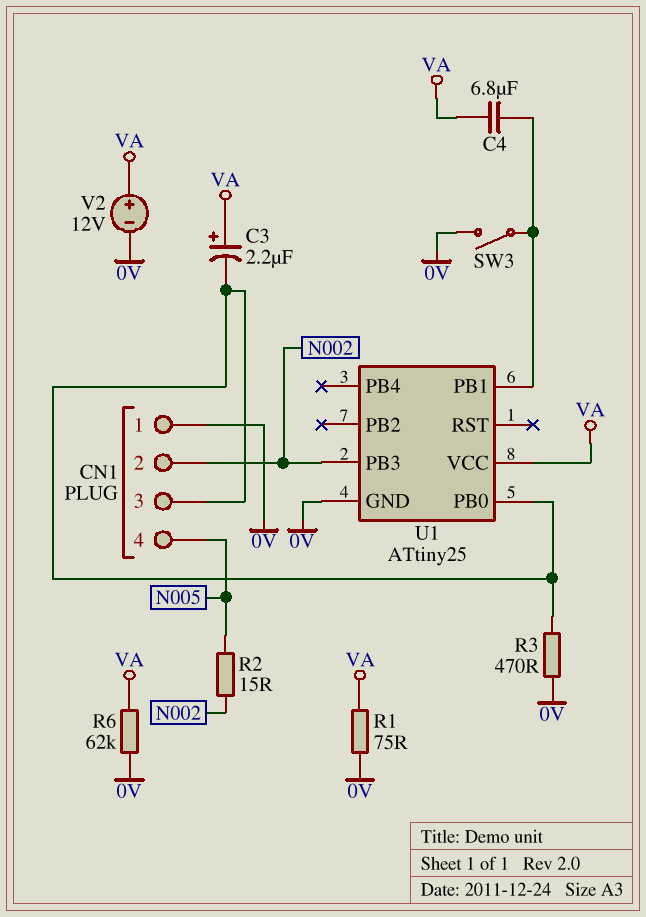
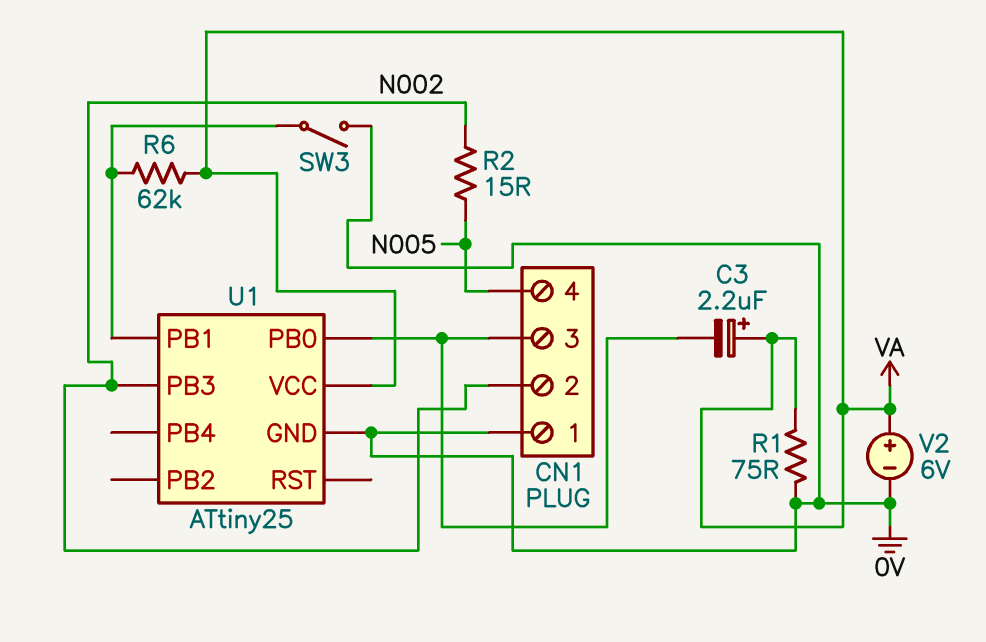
C4: 6.8uF (U1/PB1, VA) -> none
R3: 470 (0V, CN1/3) -> none
R6: 62k (0V, VA) -> 62k (U1/PB1, VA)
V2: 12V (plus VA, minus 0V) -> 6V (plus VA, minus 0V)

